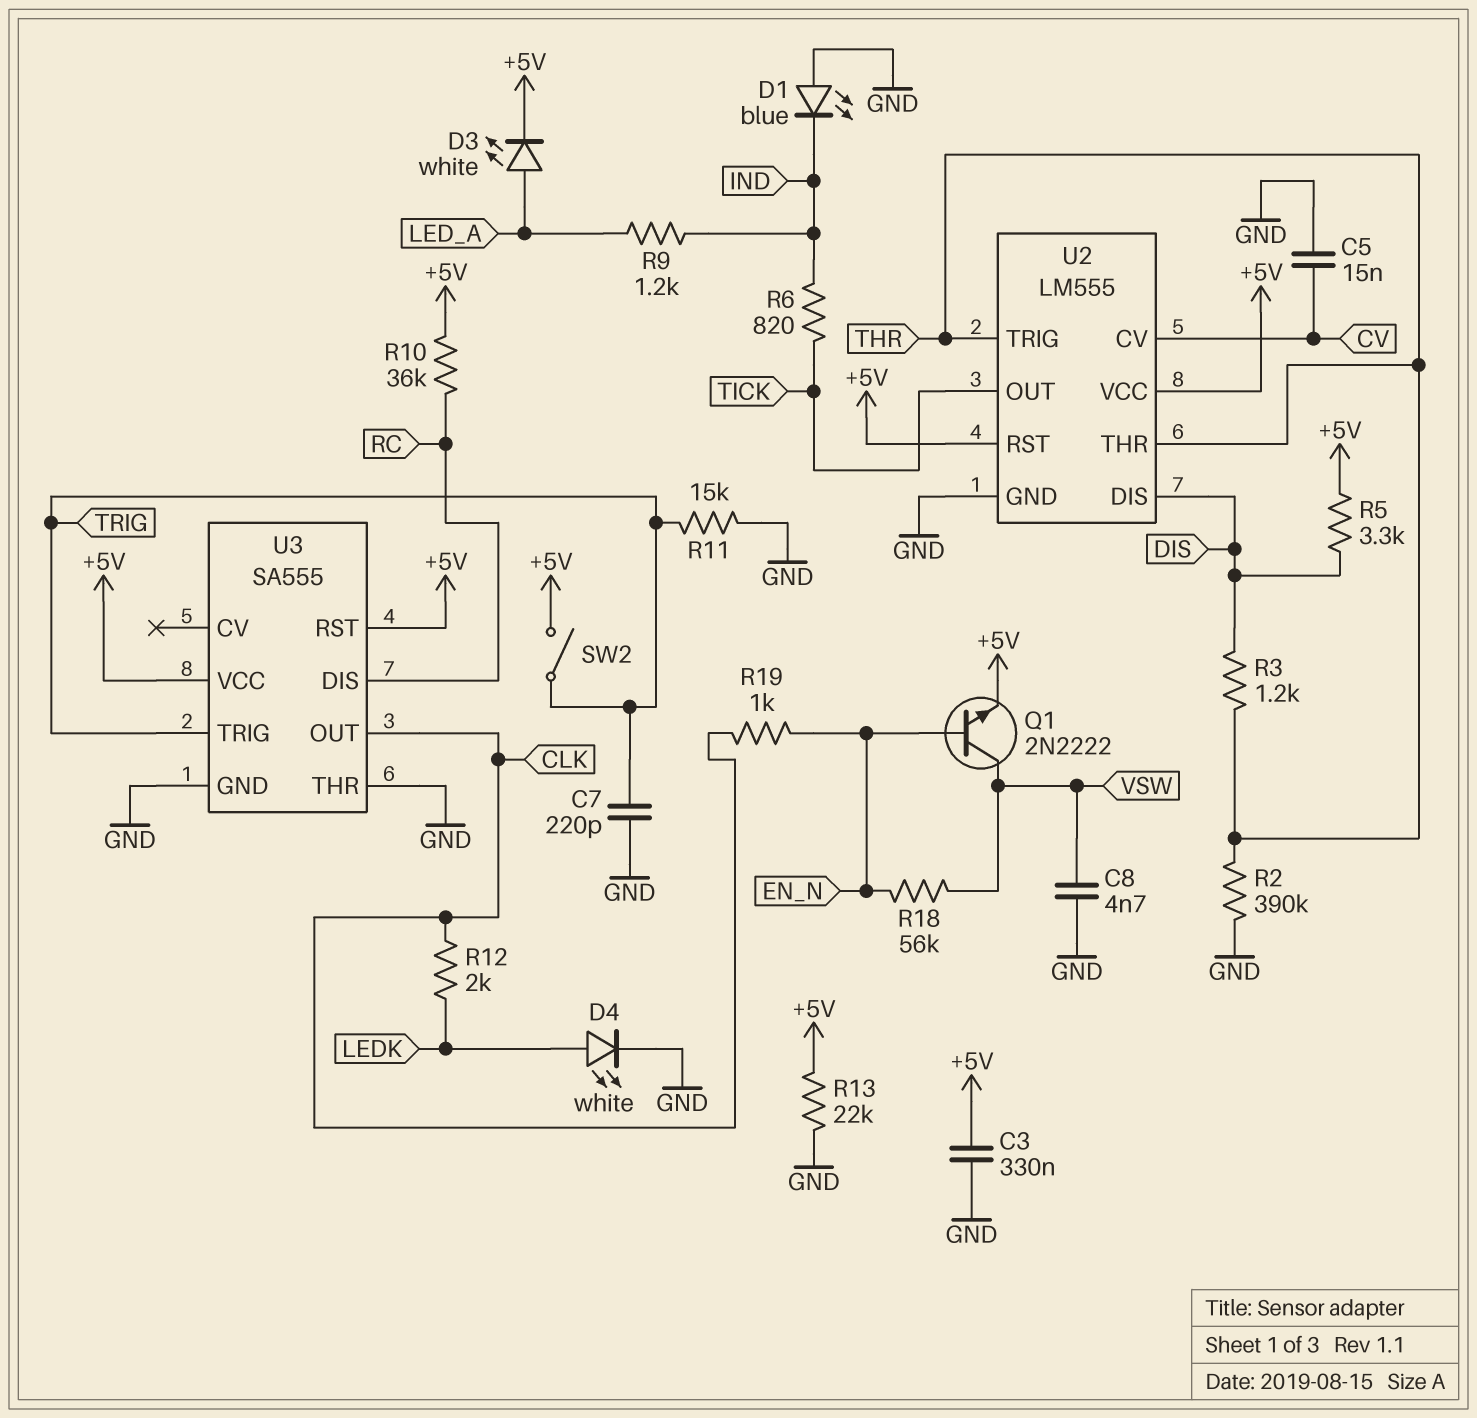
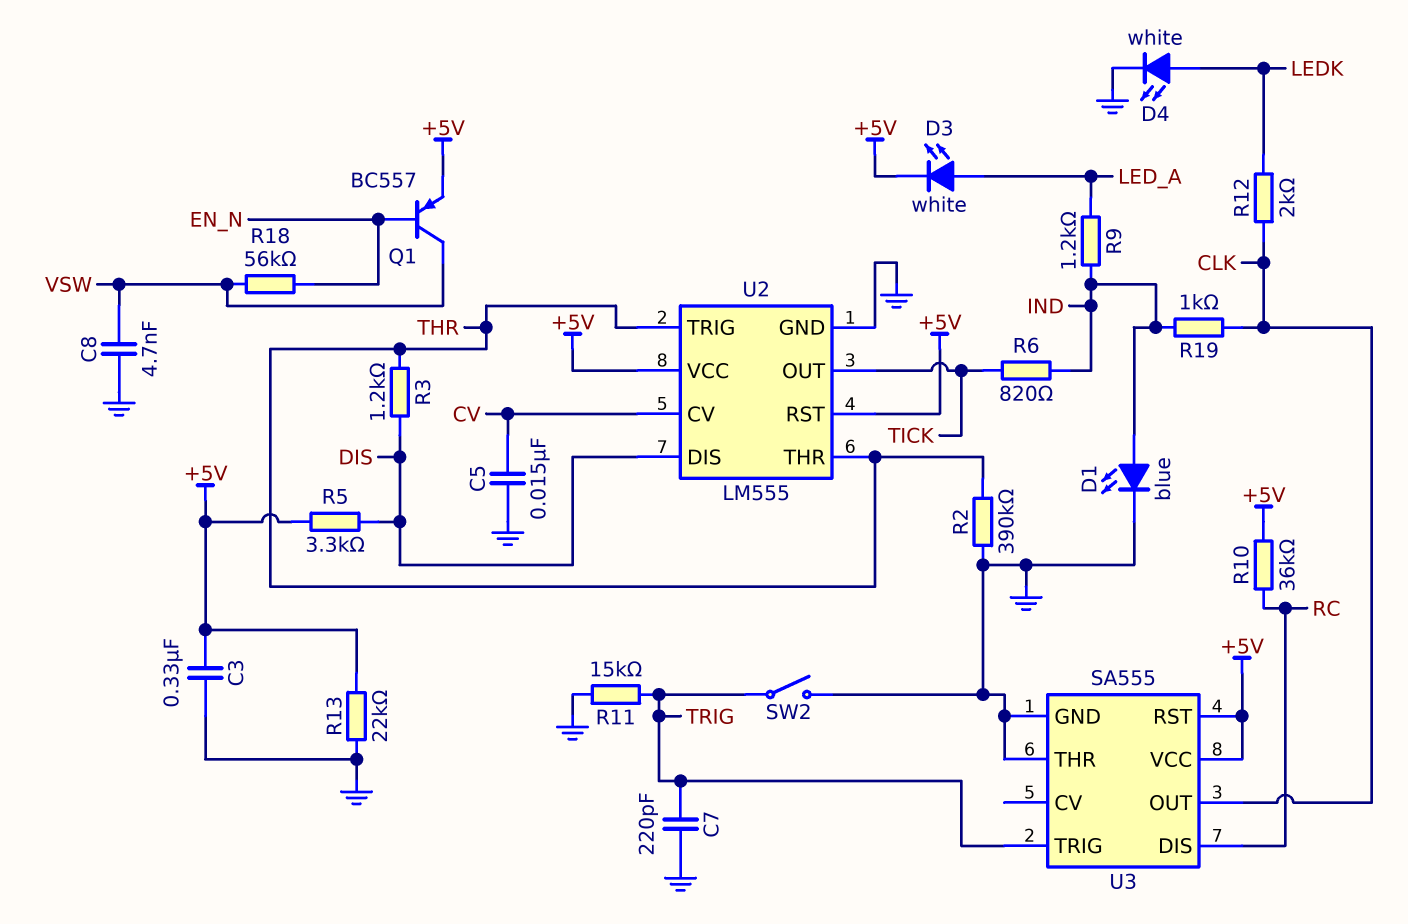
D1: LED blue (A GND, K IND) -> LED blue (A IND, K GND)
Q1: NPN 2N2222 (B EN_N, C VSW, E +5V) -> PNP BC557 (B EN_N, C VSW, E +5V)
R19: 1k (CLK, EN_N) -> 1k (CLK, IND)
SW2: switch (+5V, TRIG) -> switch (GND, TRIG)

